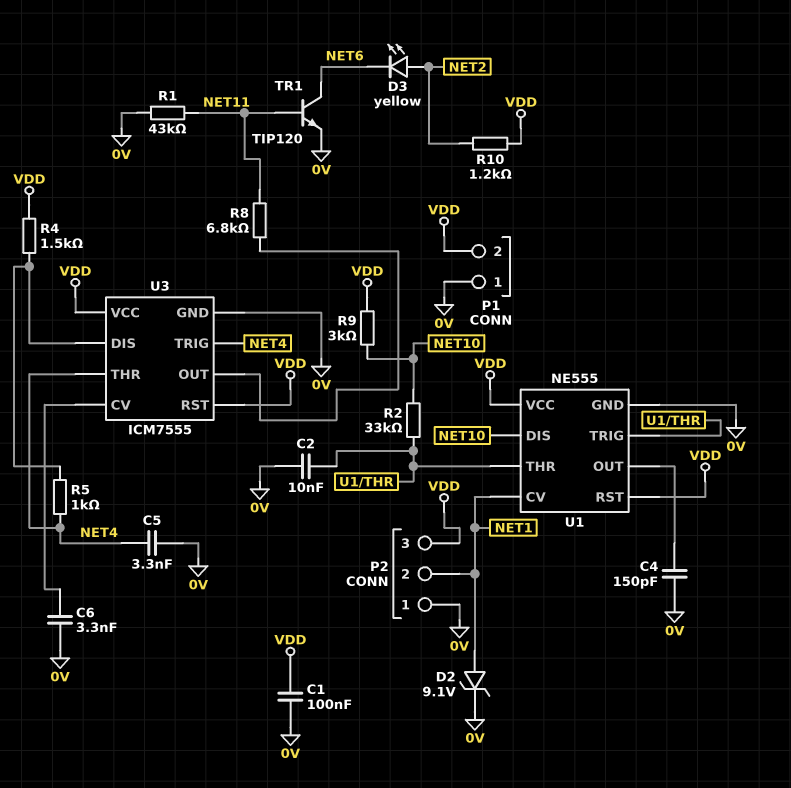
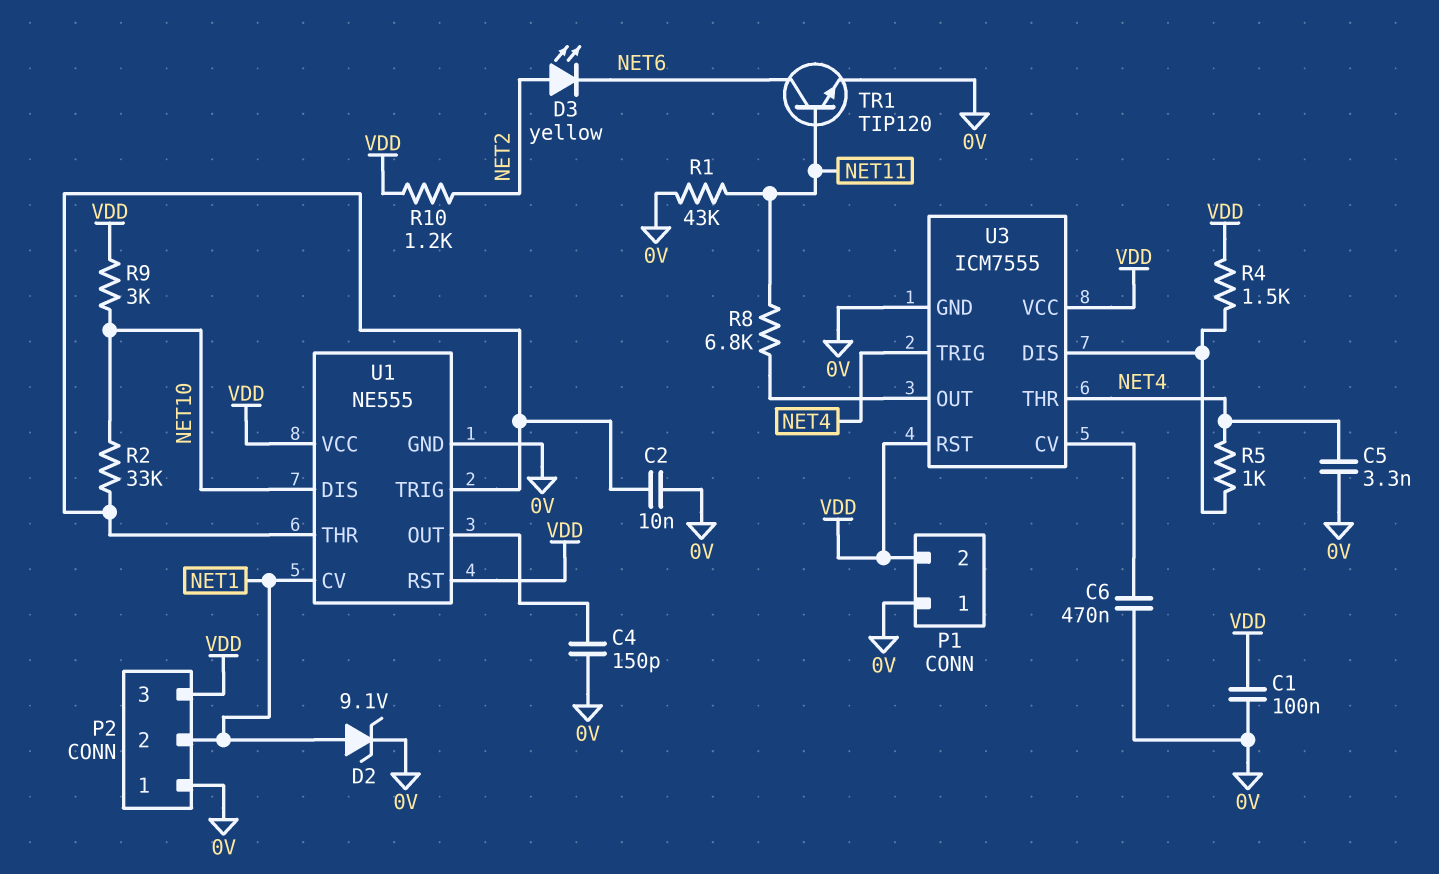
C6: 3.3nF (0V, U3/CV) -> 470nF (0V, U3/CV)

